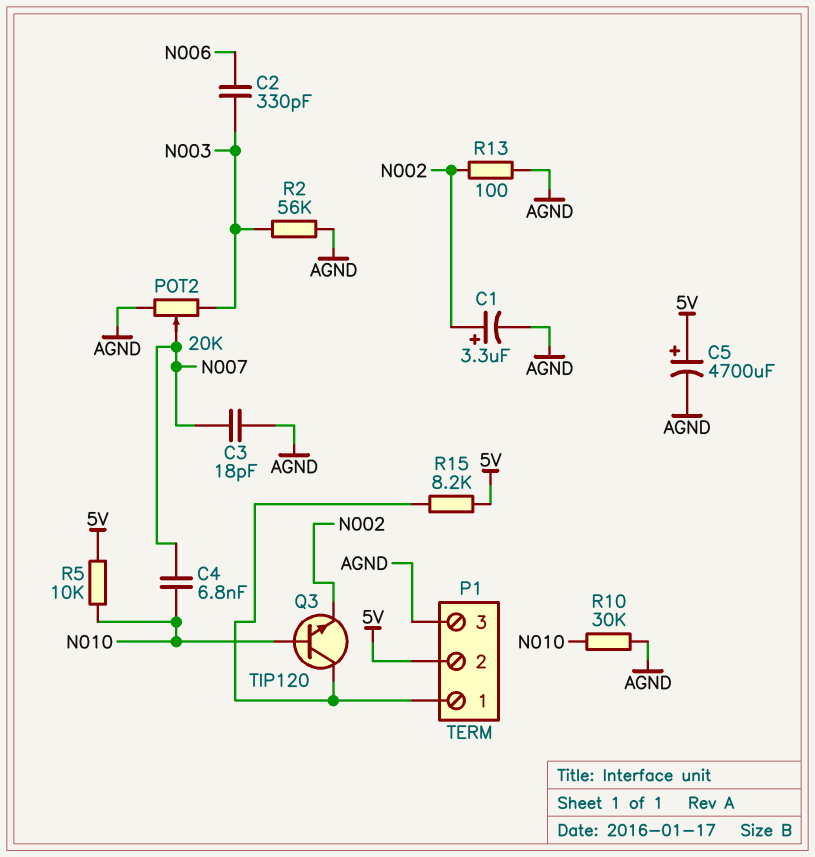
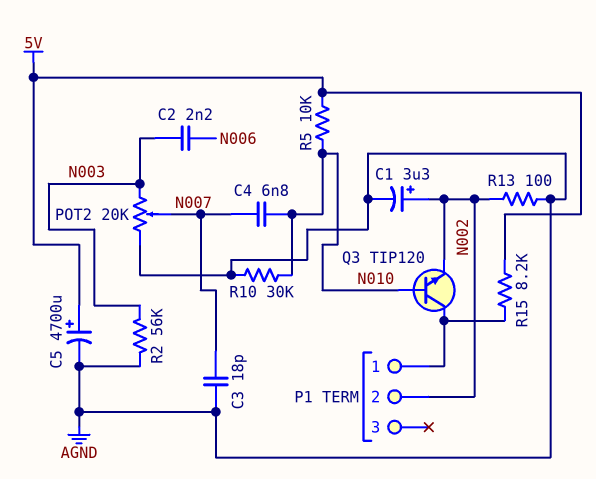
C2: 330pF (N003, N006) -> 2.2nF (N003, N006)
P1 pin 2: 5V -> N002
P1 pin 3: AGND -> none

